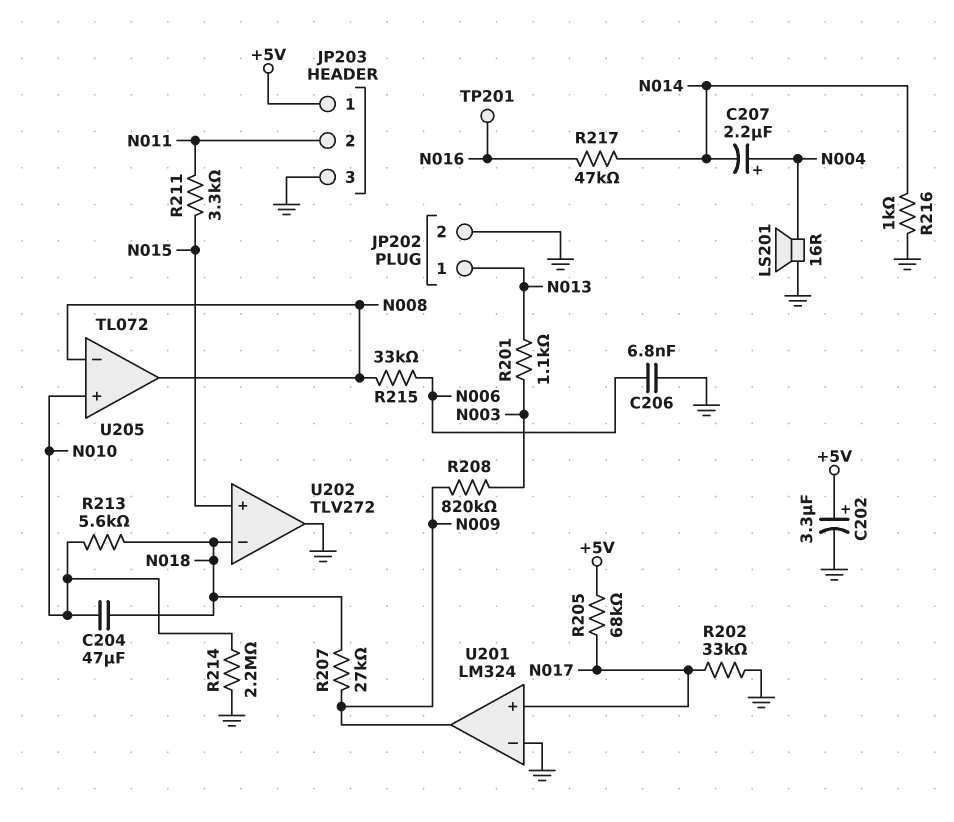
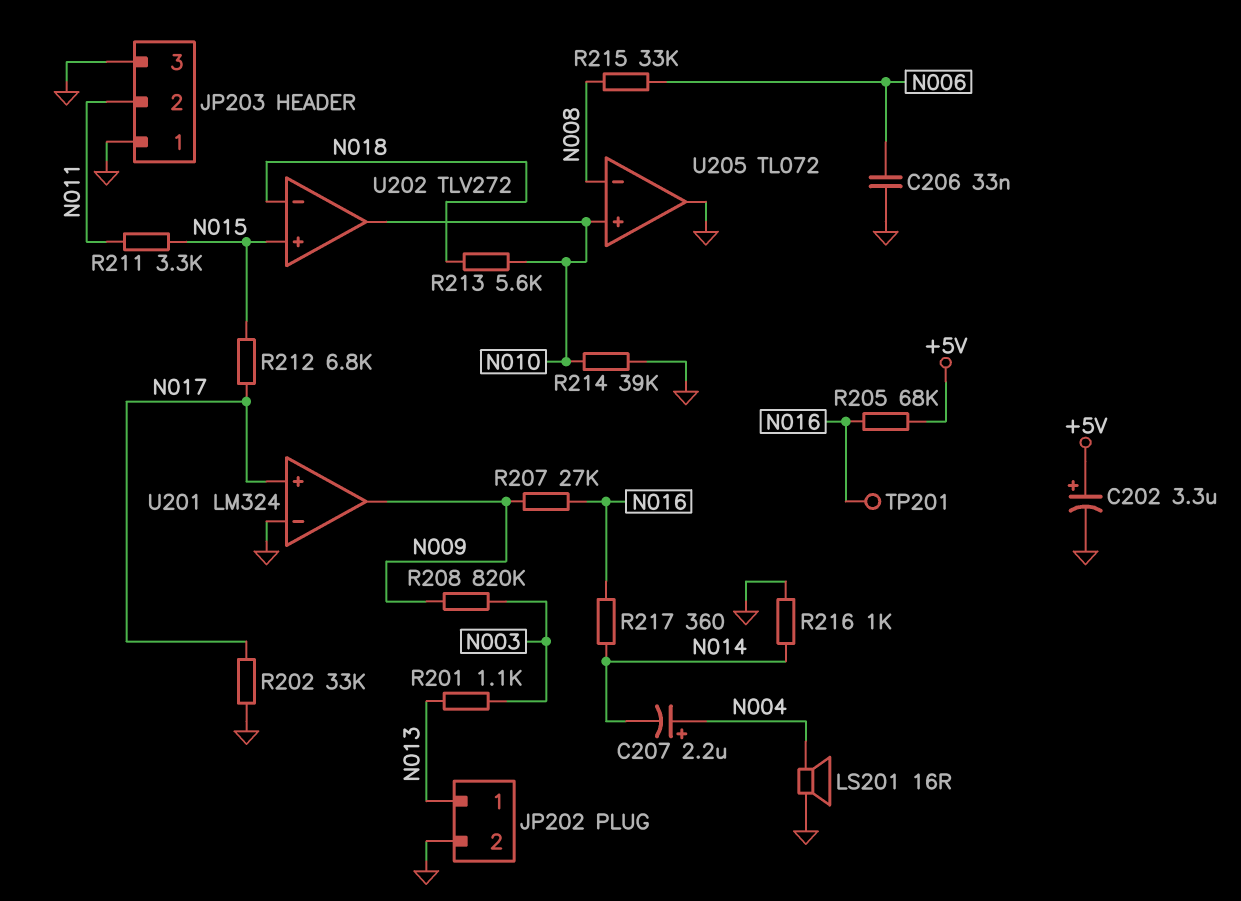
C204: 47uF (N010, N018) -> none
C206: 6.8nF (GND, N006) -> 33nF (GND, N006)
JP203 pin 1: +5V -> GND
R205: 68k (+5V, N017) -> 68k (+5V, N016)
R207: 27k (N009, N018) -> 27k (N009, N016)
R212: none -> 6.8k (N015, N017)
R214: 2.2M (GND, N010) -> 39k (GND, N010)
R217: 47k (N014, N016) -> 360 (N014, N016)
U202 pin out: GND -> N010
U205 pin out: N008 -> GND

